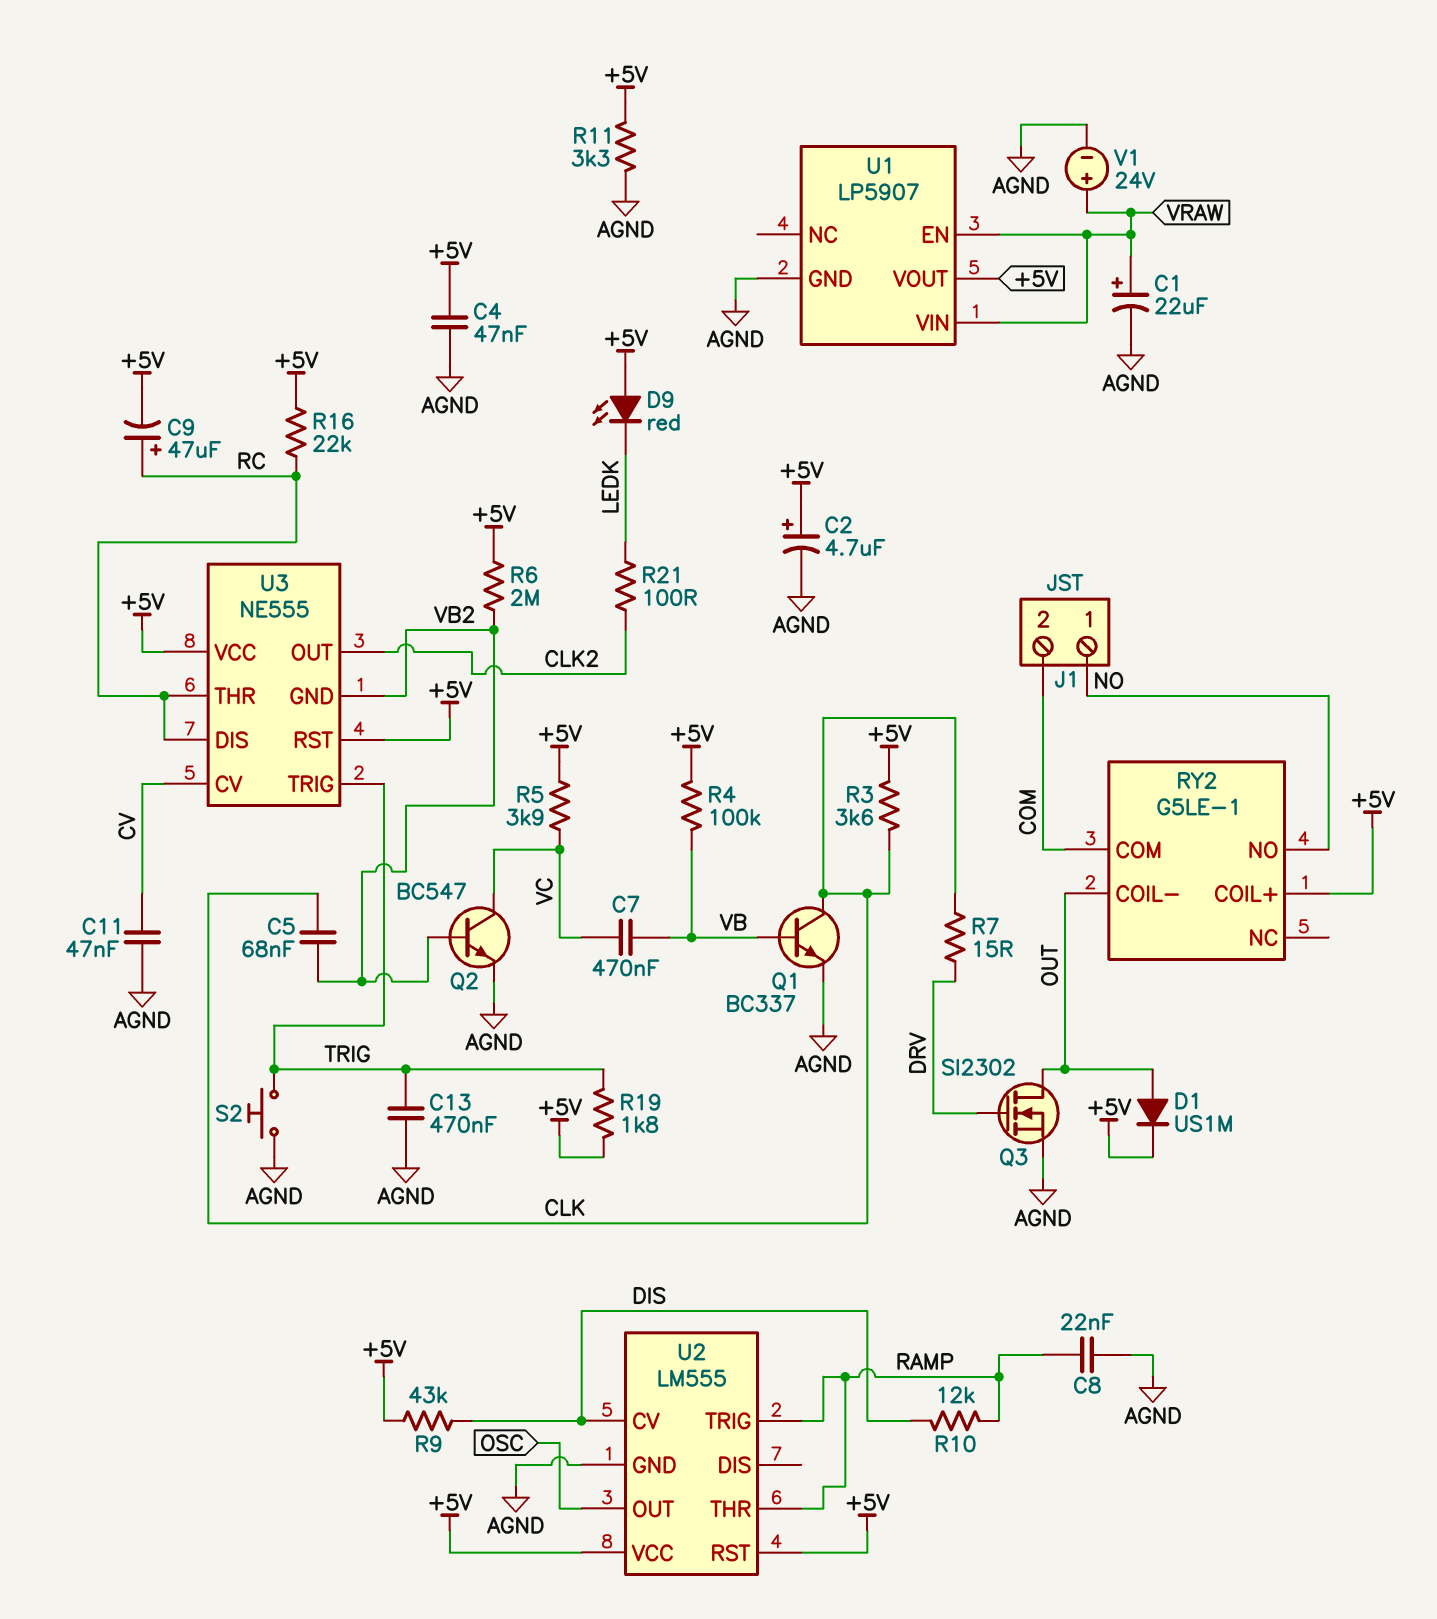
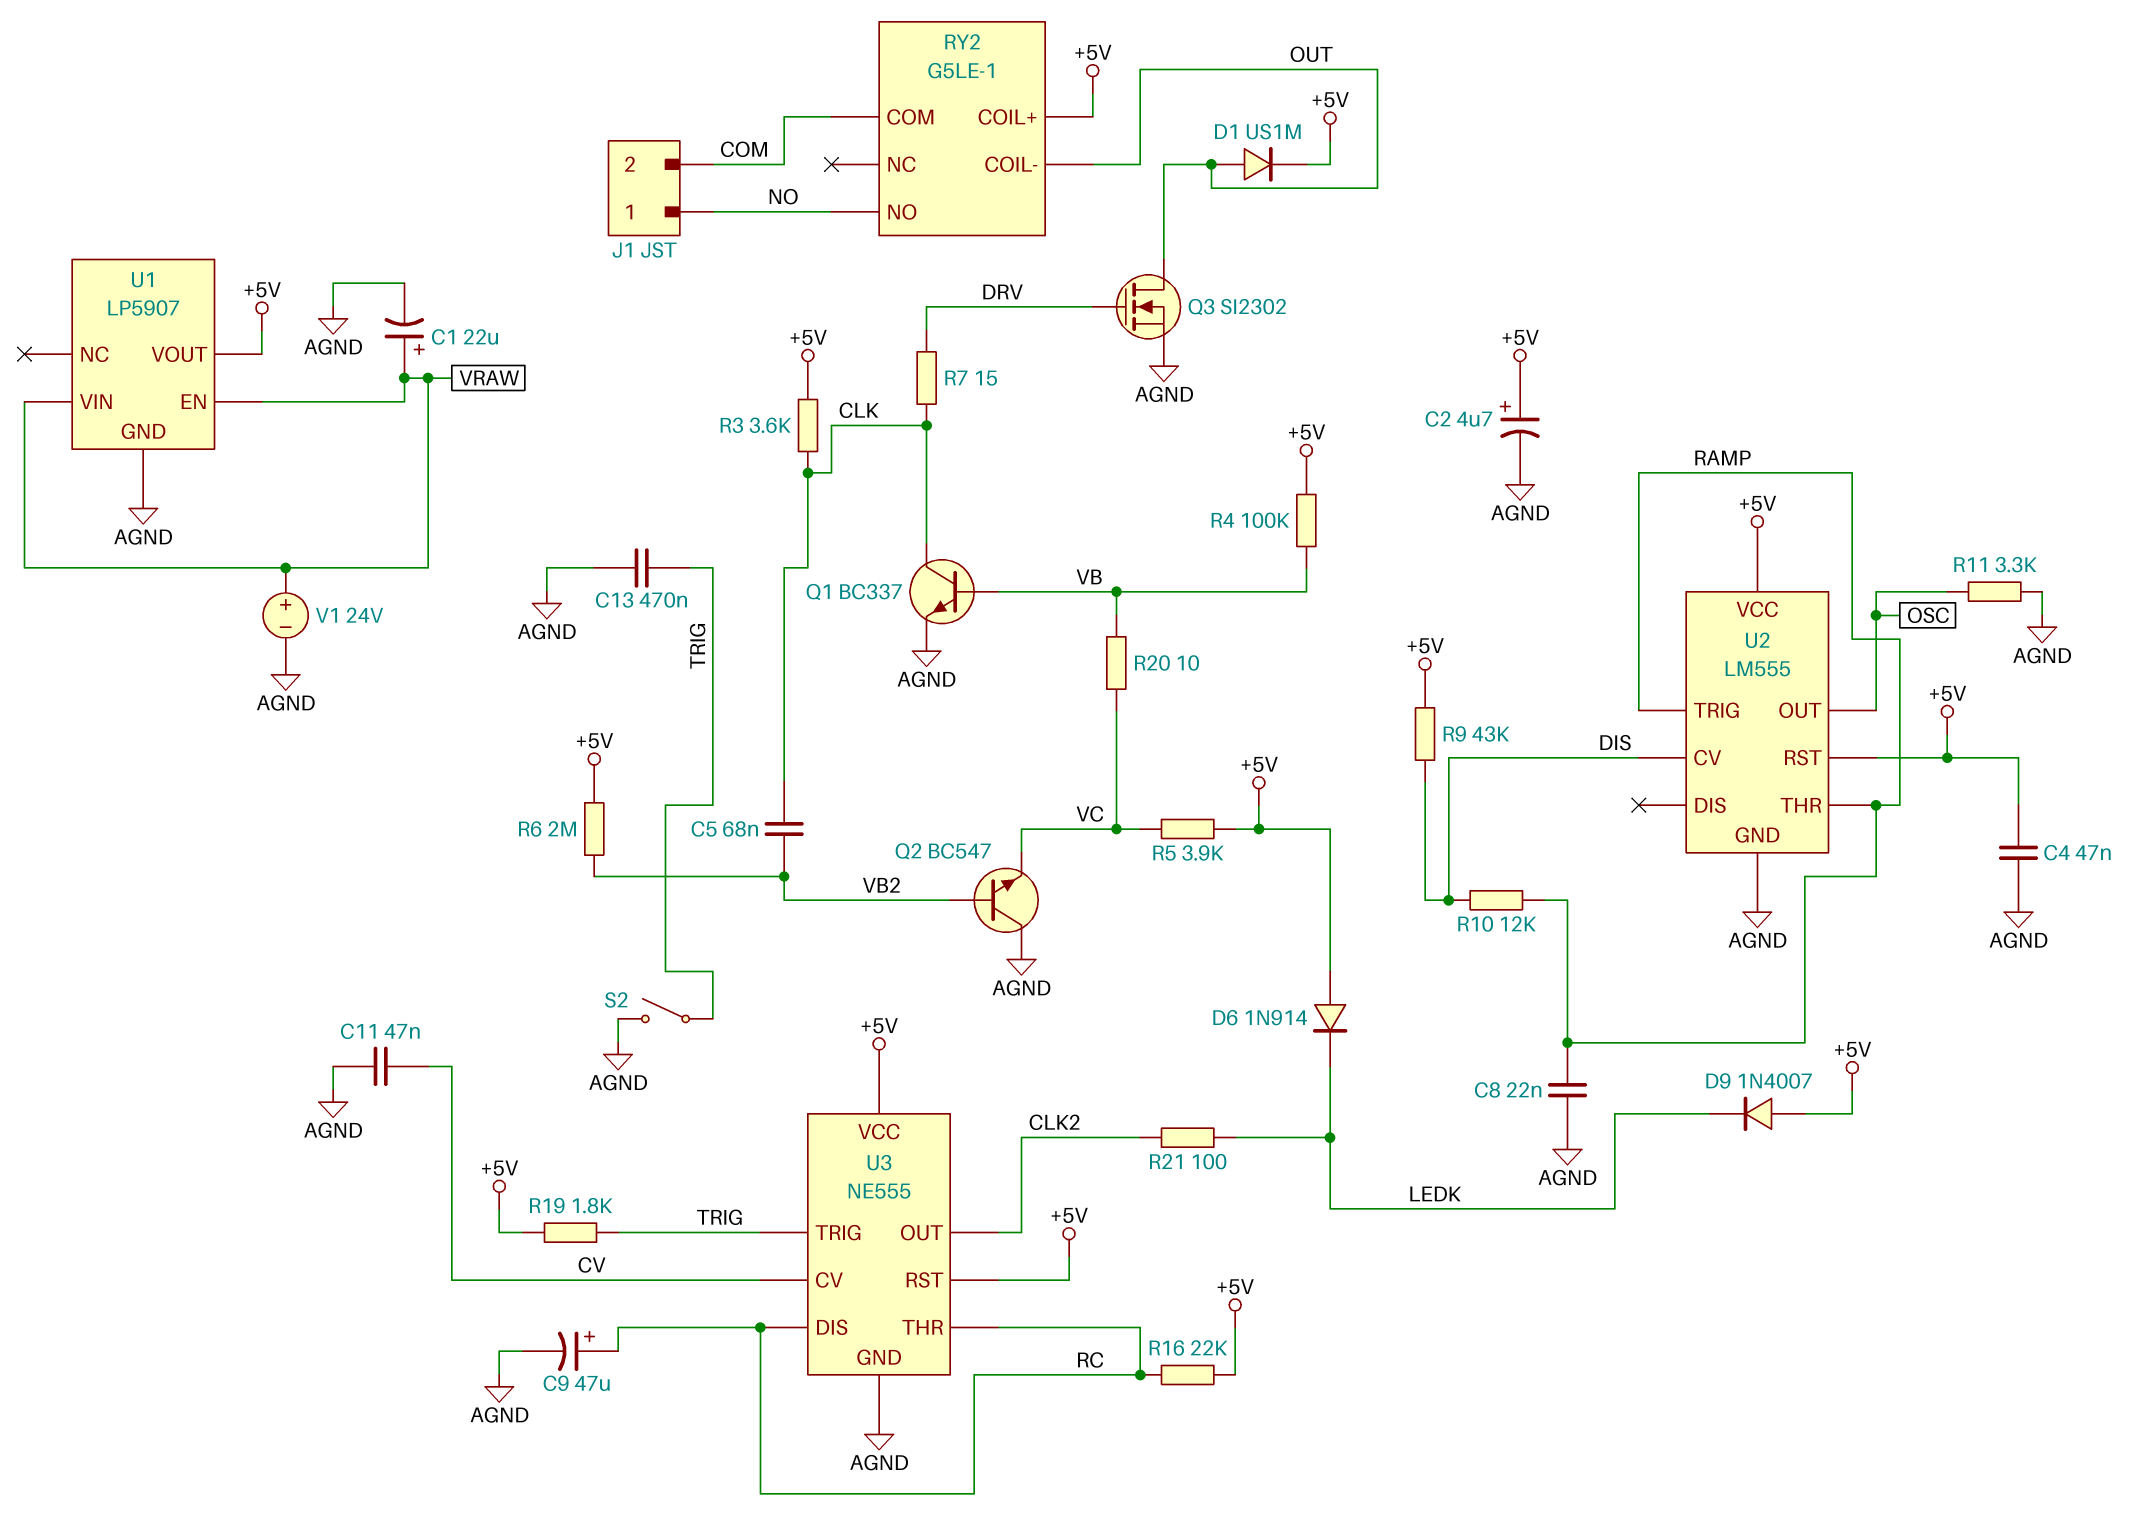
C7: 470nF (VB, VC) -> none
C9: 47uF (plus RC, minus +5V) -> 47uF (plus RC, minus AGND)
D6: none -> diode 1N914 (A +5V, K LEDK)
D9: LED red (A +5V, K LEDK) -> diode 1N4007 (A +5V, K LEDK)
Q2: NPN BC547 (B VB2, C VC, E AGND) -> NPN BC547 (B VB2, C AGND, E VC)
R11: 3.3k (+5V, AGND) -> 3.3k (AGND, OSC)
R20: none -> 10 (VB, VC)
S2: button (AGND, TRIG) -> switch (AGND, TRIG)
U3 pin GND: VB2 -> AGND

